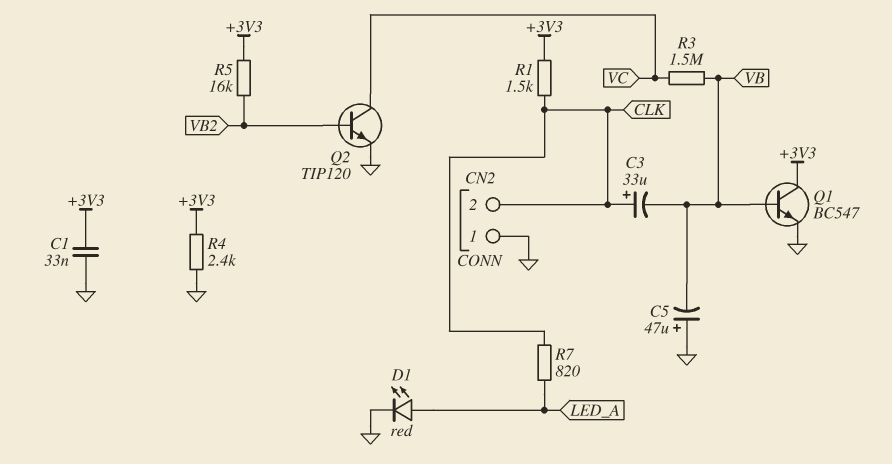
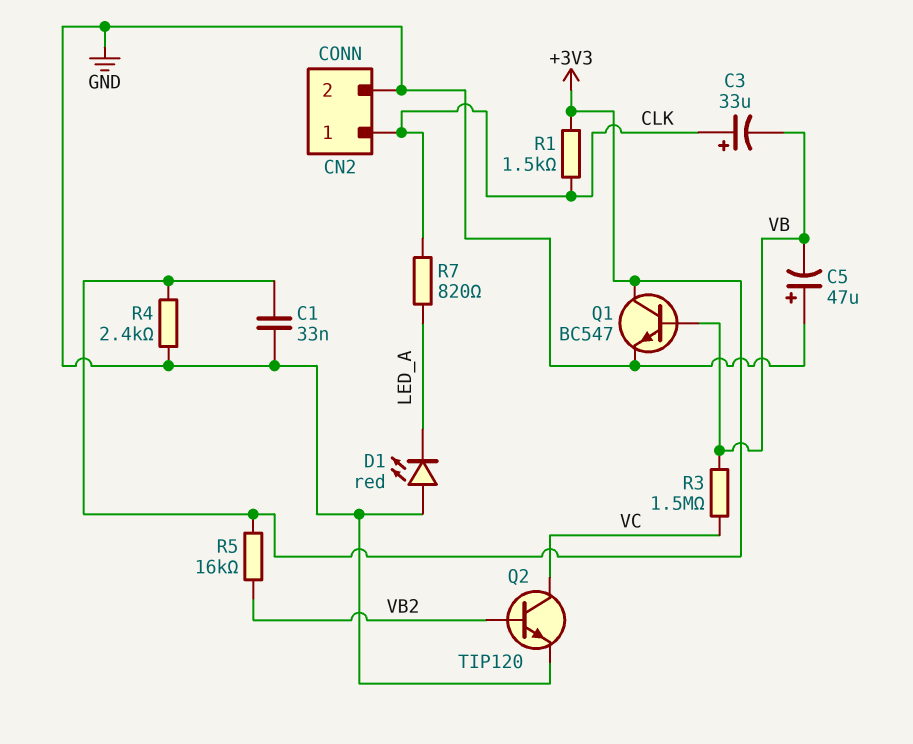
CN2 pin 1: GND -> CLK
CN2 pin 2: CLK -> GND
D1: LED red (A LED_A, K GND) -> LED red (A GND, K LED_A)

